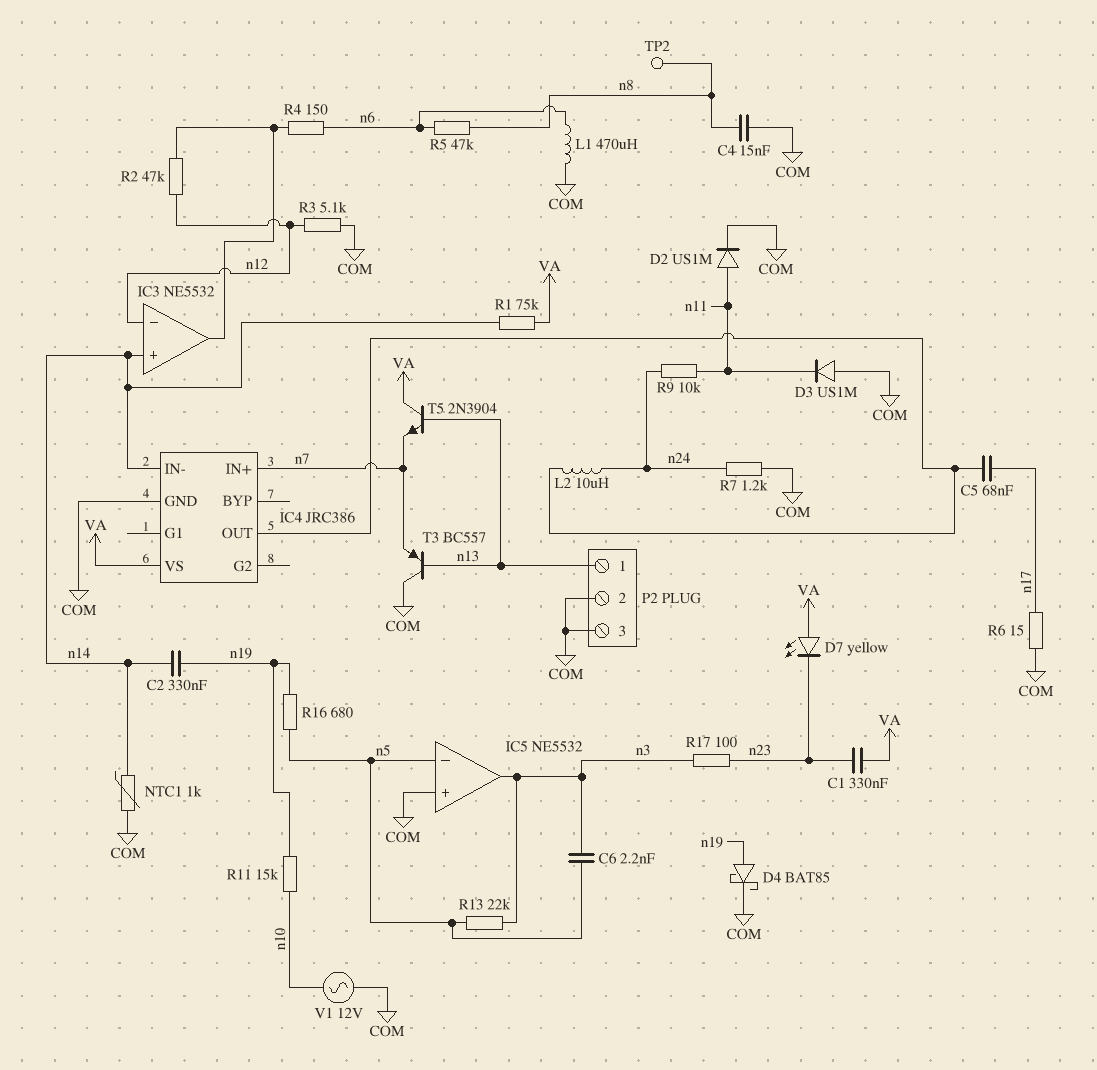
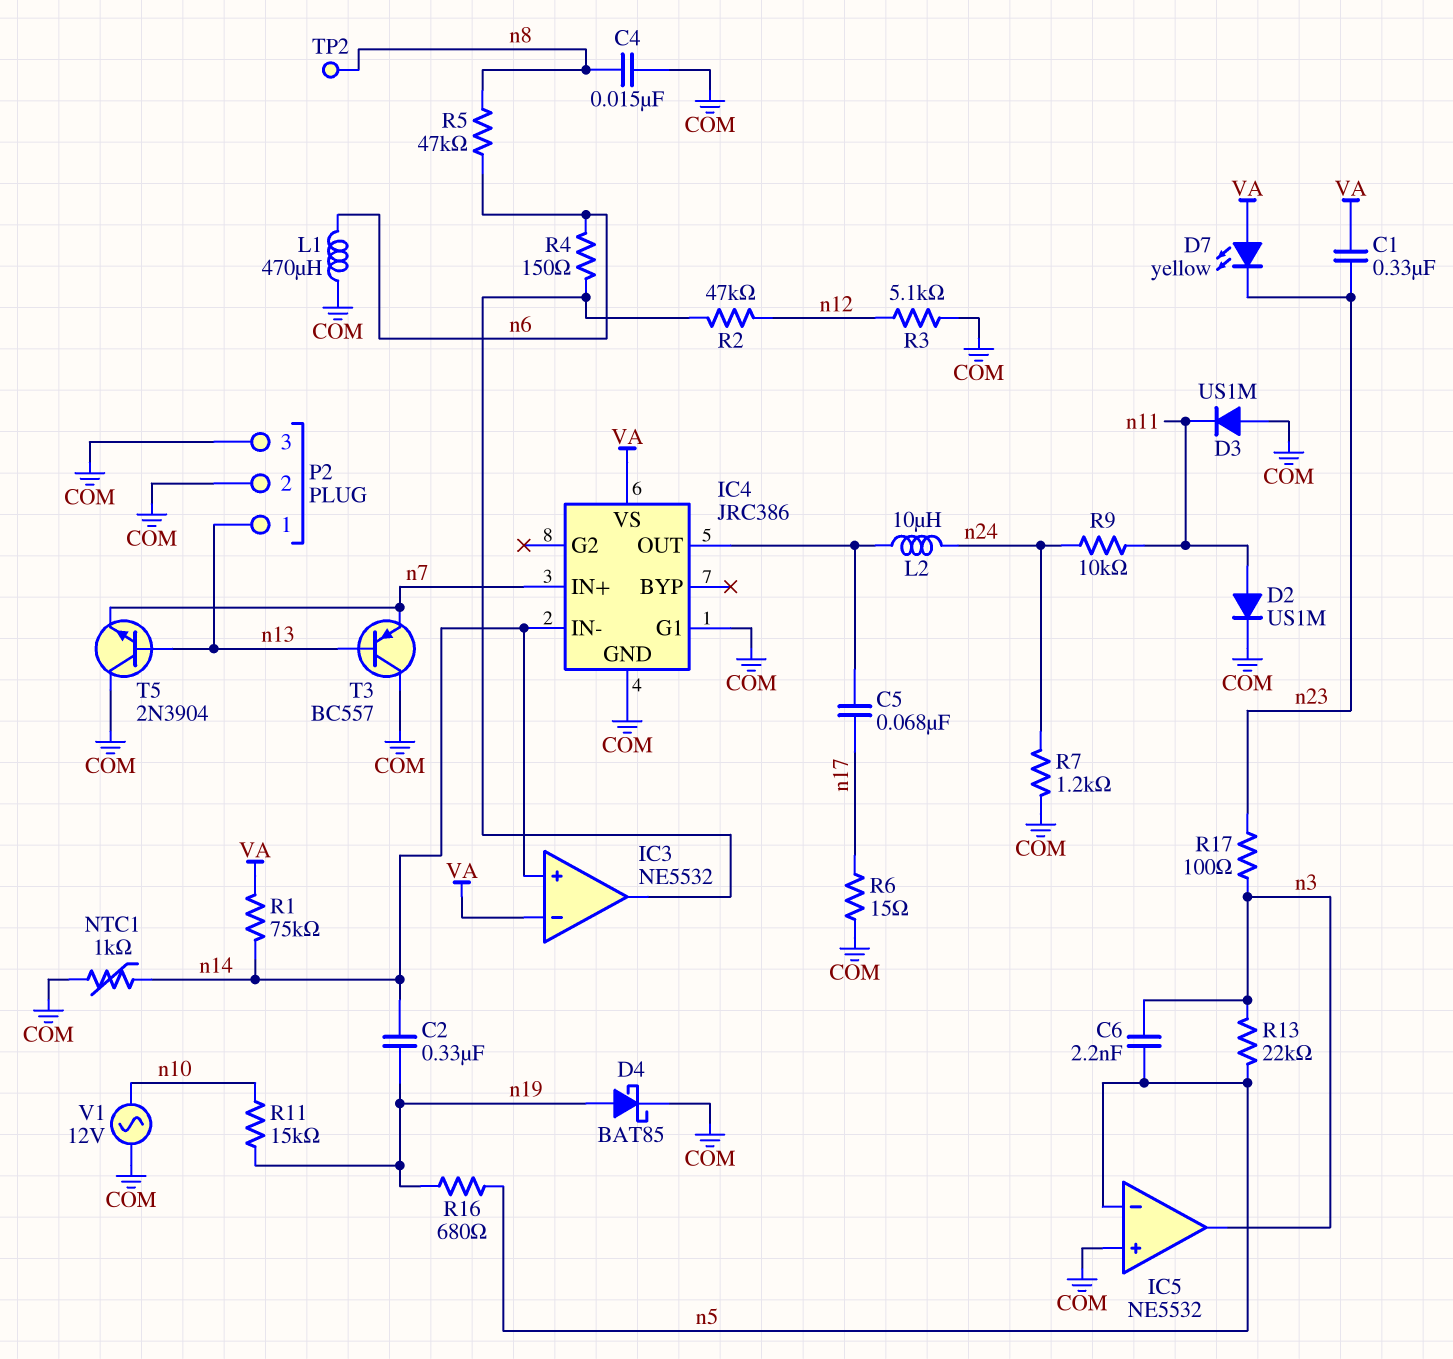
IC3 pin in-: n12 -> VA
IC4 pin G1: none -> COM
T5: NPN 2N3904 (B n13, C VA, E n7) -> NPN 2N3904 (B n13, C COM, E n7)

